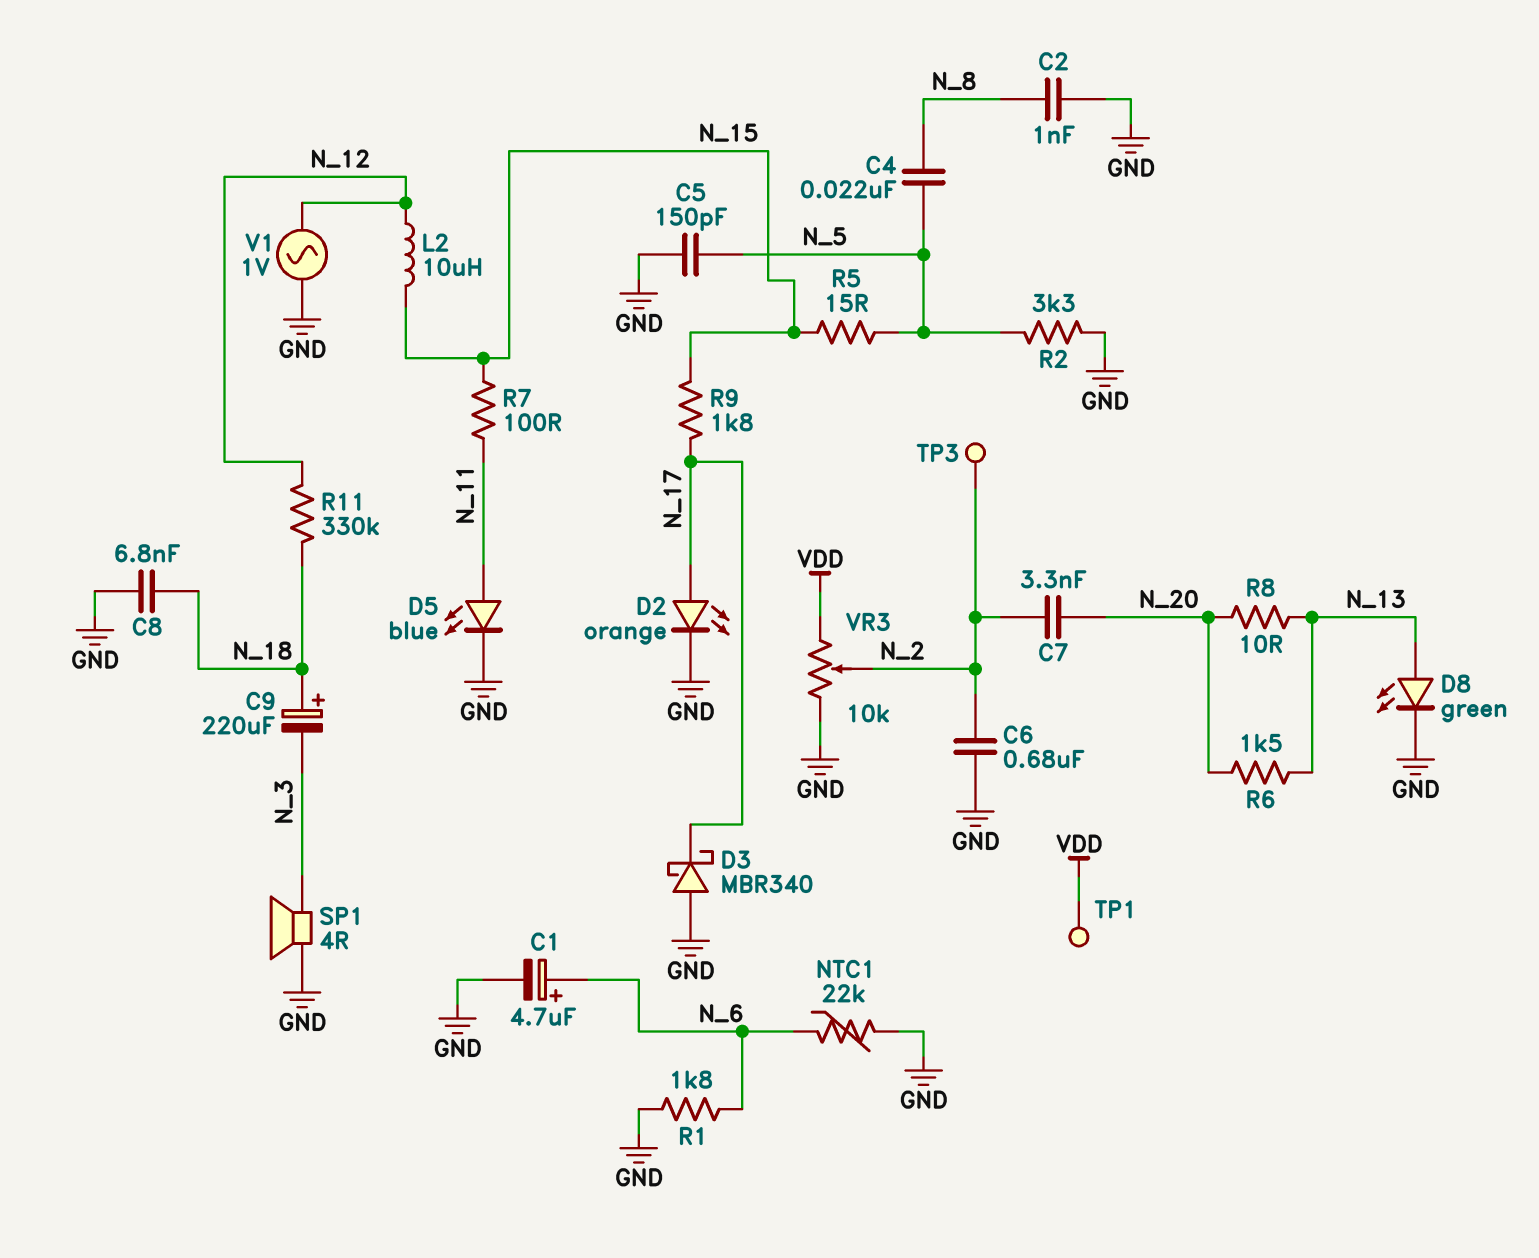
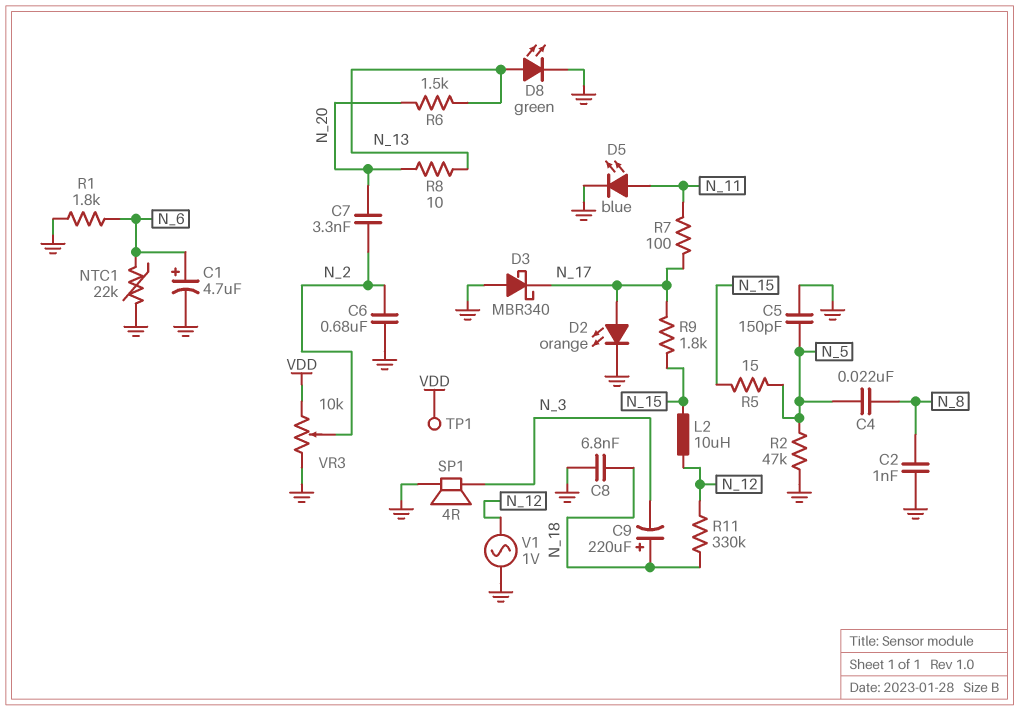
R2: 3.3k (GND, N_5) -> 47k (GND, N_5)
R7: 100 (N_11, N_15) -> 100 (N_11, N_17)
TP3: test point (N_2) -> none

